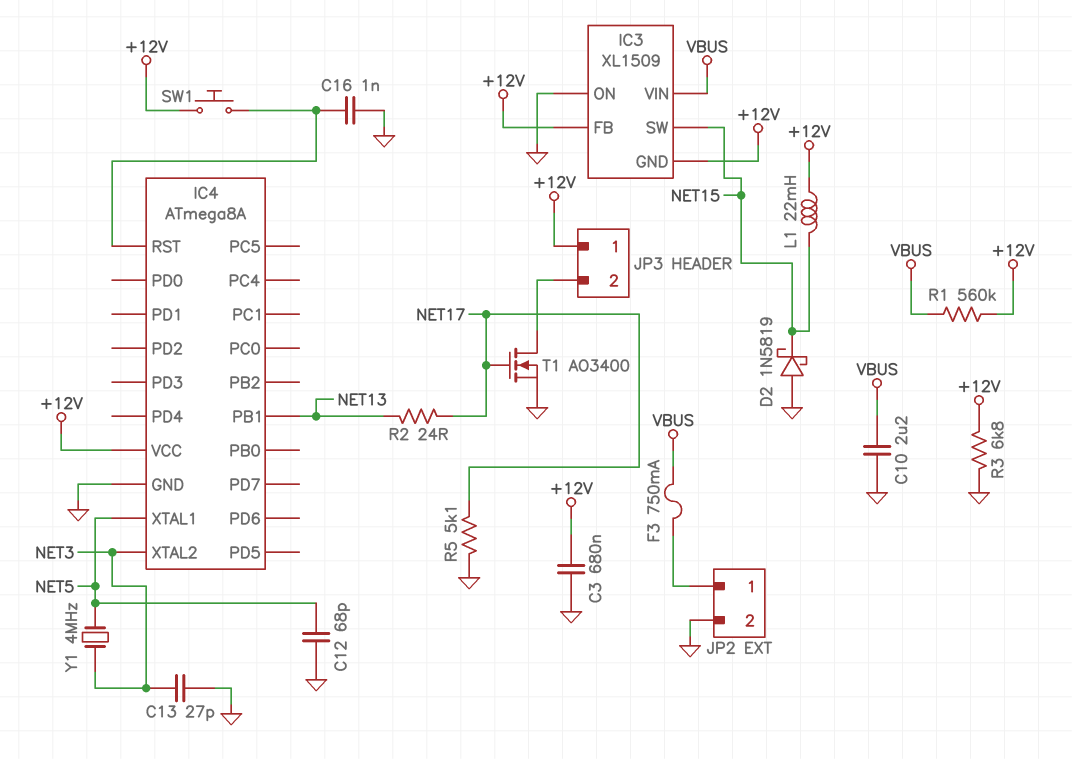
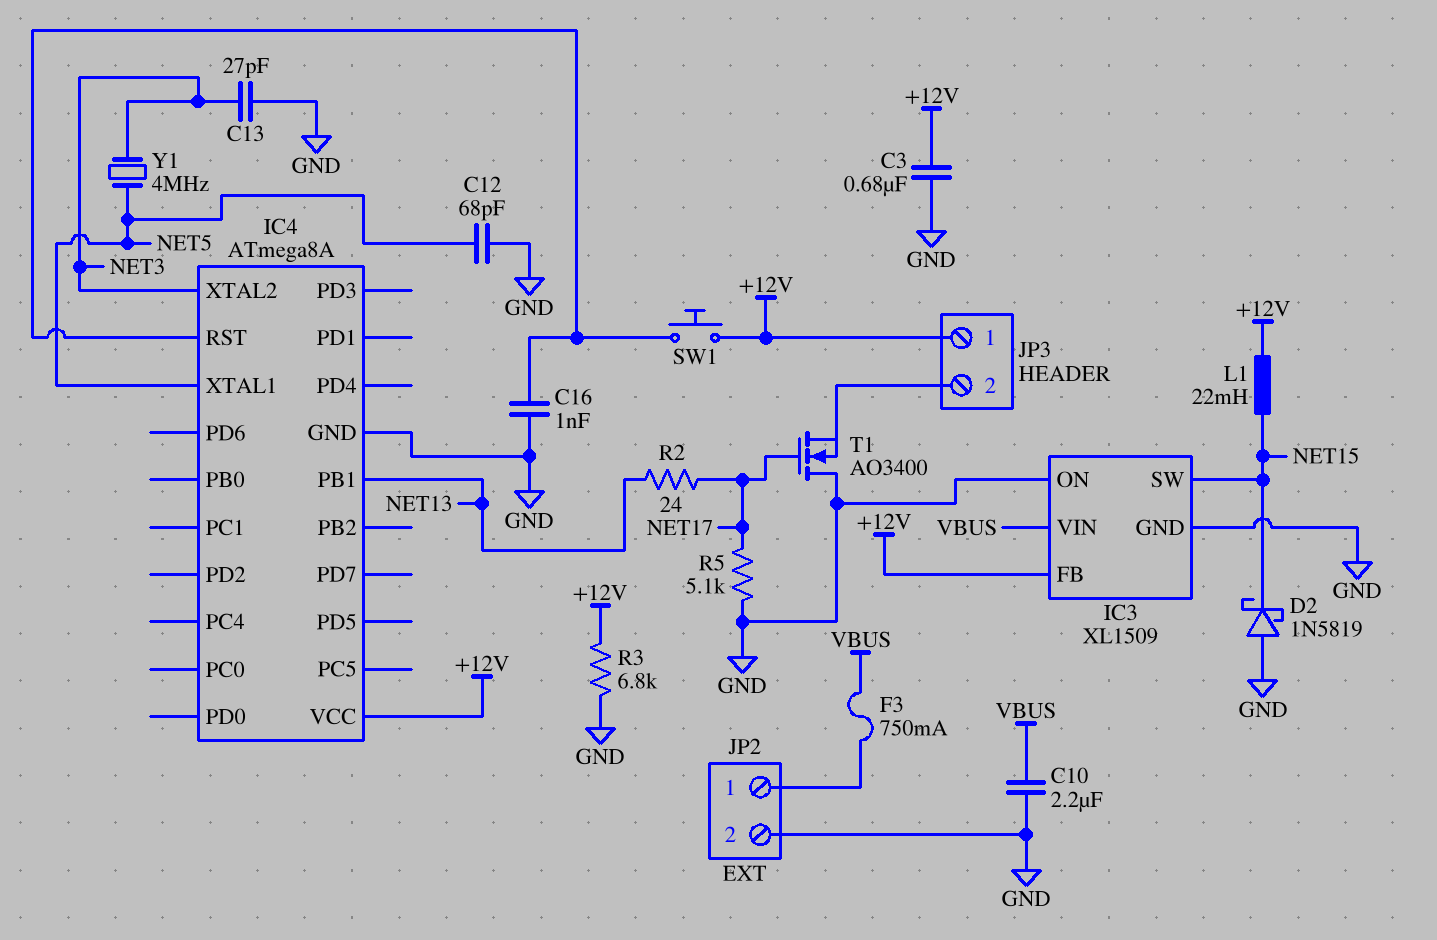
IC3 pin GND: +12V -> GND
R1: 560k (+12V, VBUS) -> none
T1: NMOS AO3400 (G NET17, D JP3/2, S GND) -> NMOS AO3400 (G NET17, D GND, S JP3/2)

